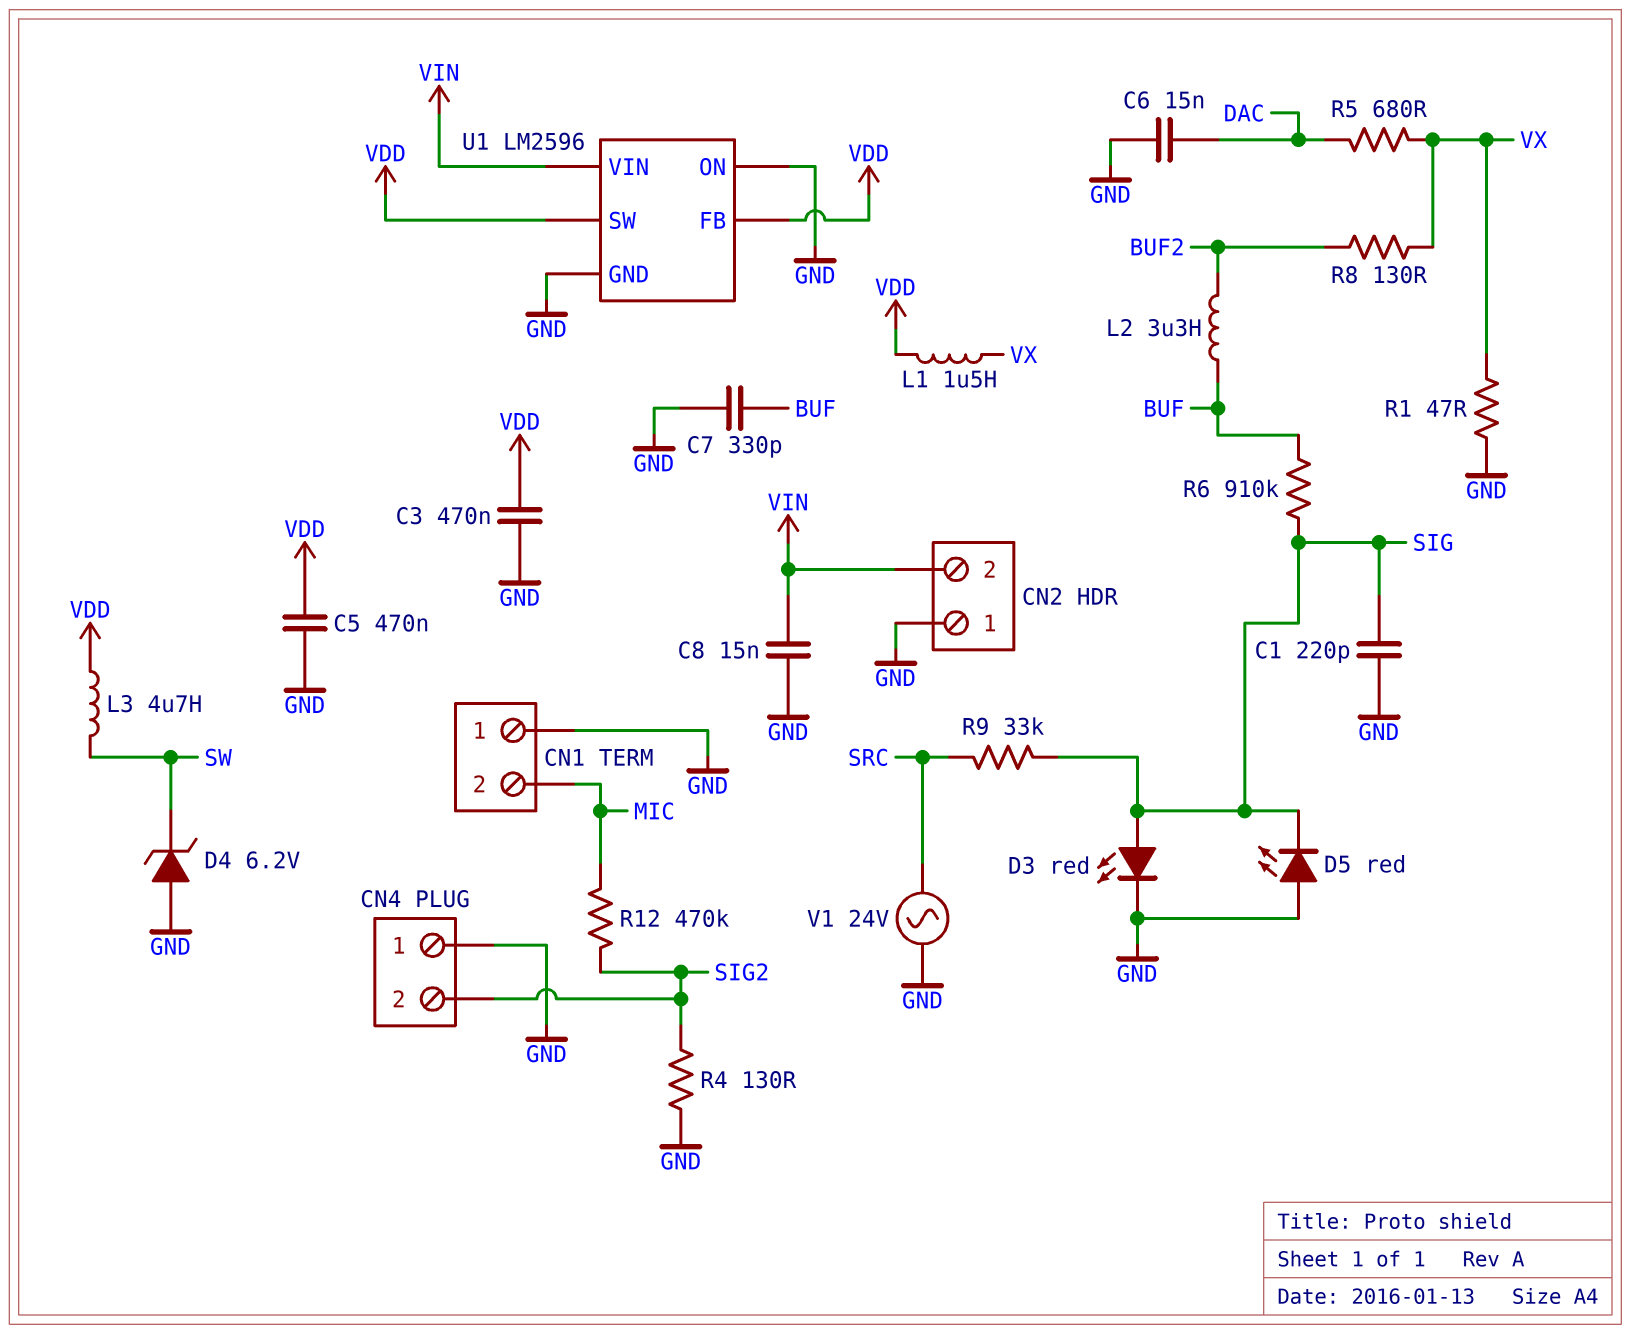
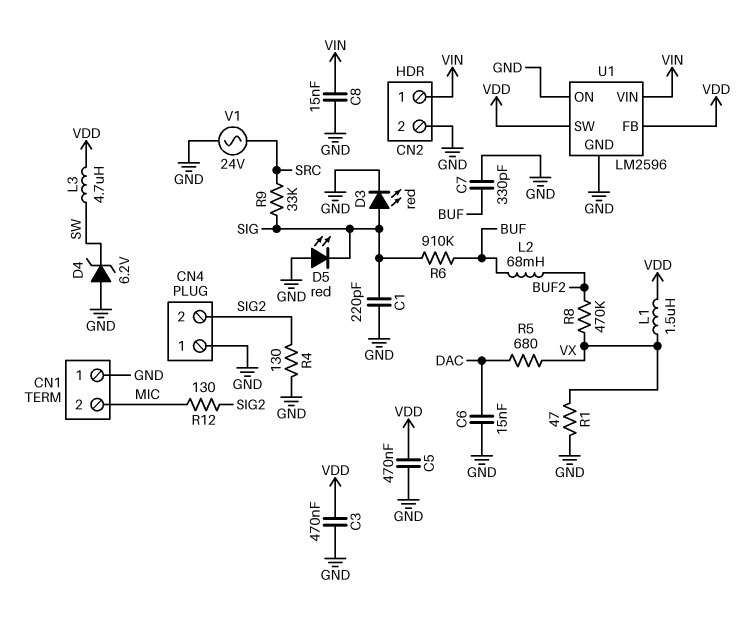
CN2 pin 1: GND -> VIN
CN2 pin 2: VIN -> GND
L2: 3.3uH (BUF, BUF2) -> 68mH (BUF, BUF2)
R8: 130 (BUF2, VX) -> 470k (BUF2, VX)
R12: 470k (MIC, SIG2) -> 130 (MIC, SIG2)

